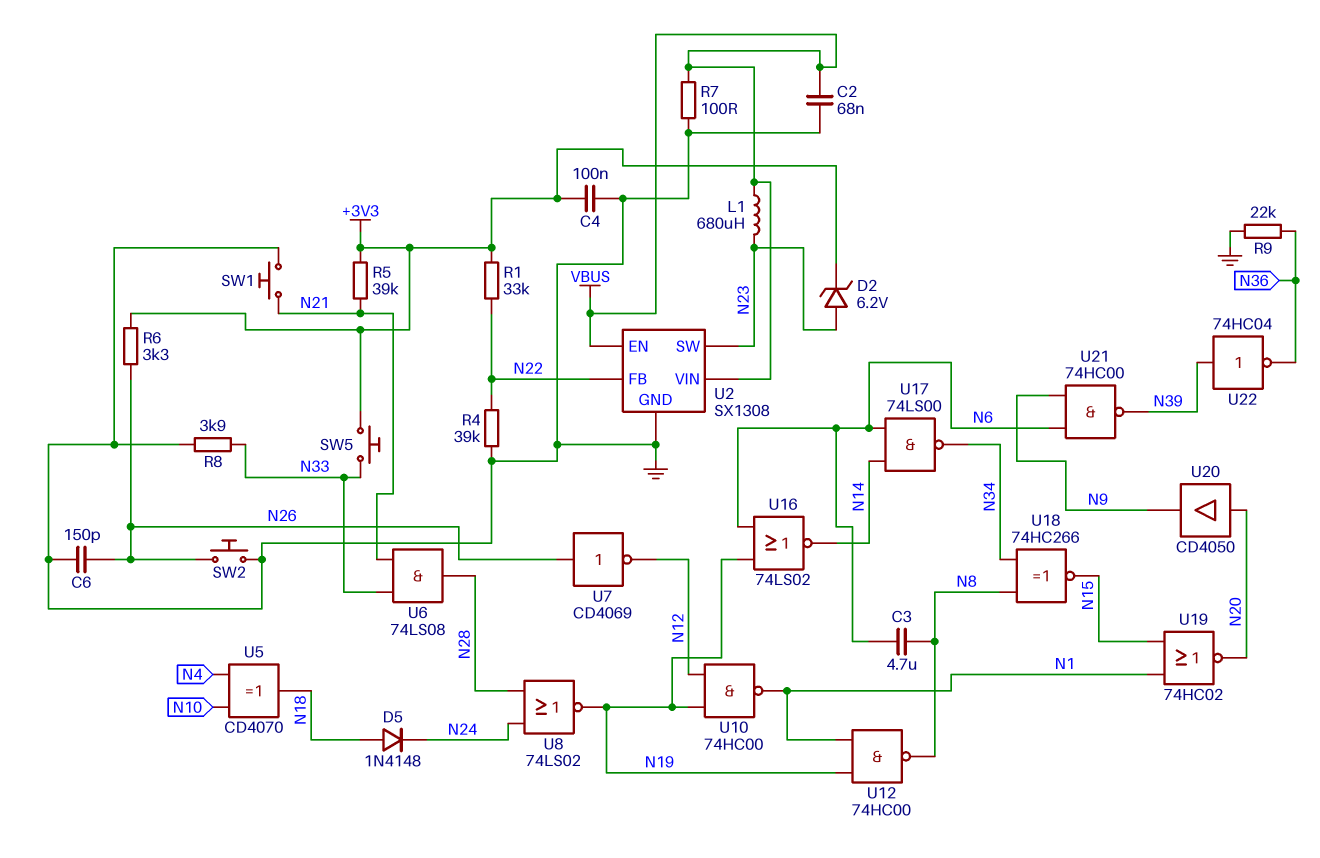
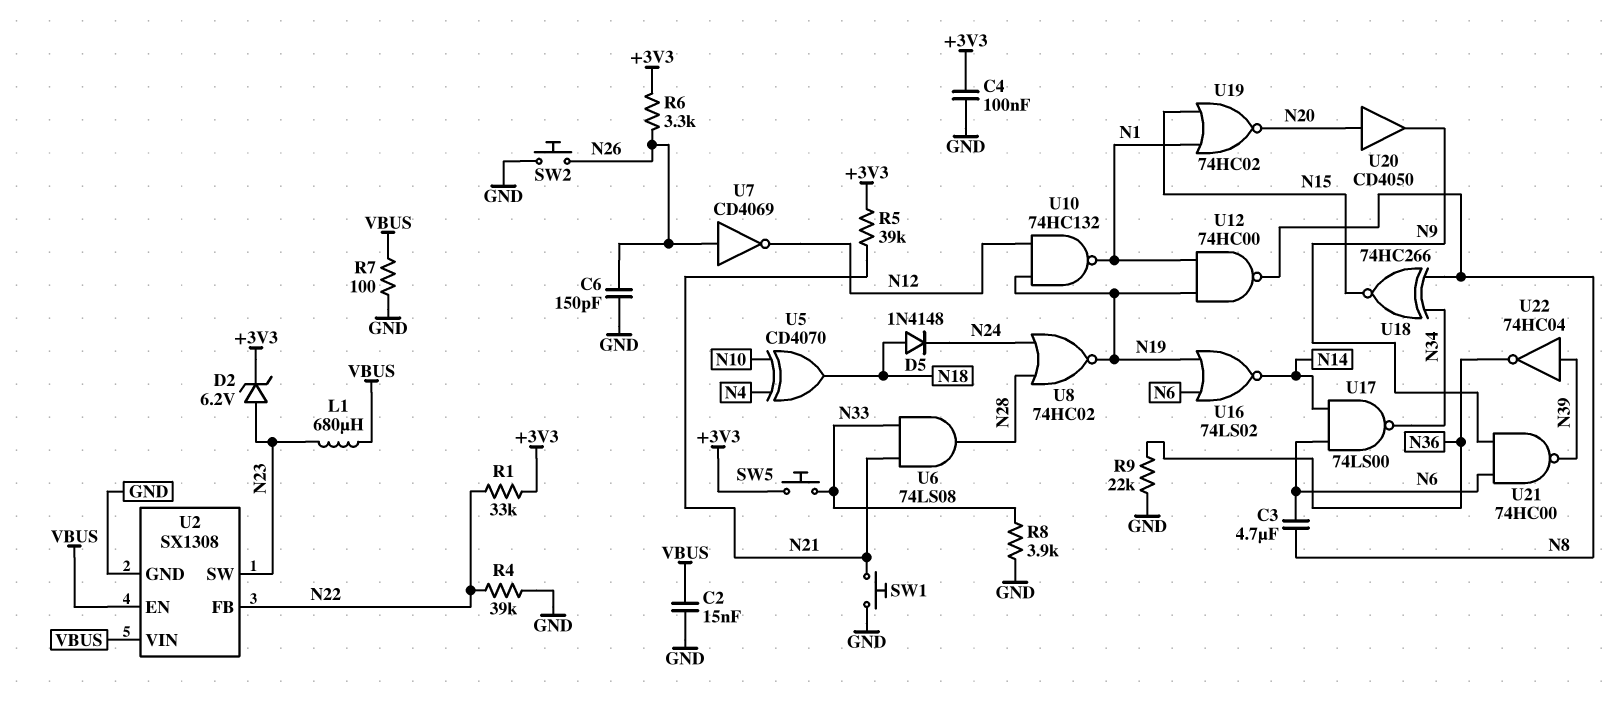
C2: 68nF (GND, VBUS) -> 15nF (GND, VBUS)
U8: NOR 74LS02 (in N24, in N28, out N19) -> NOR 74HC02 (in N24, in N28, out N19)
U10: NAND 74HC00 (in N12, in N19, out N1) -> NAND 74HC132 (in N12, in N19, out N1)

